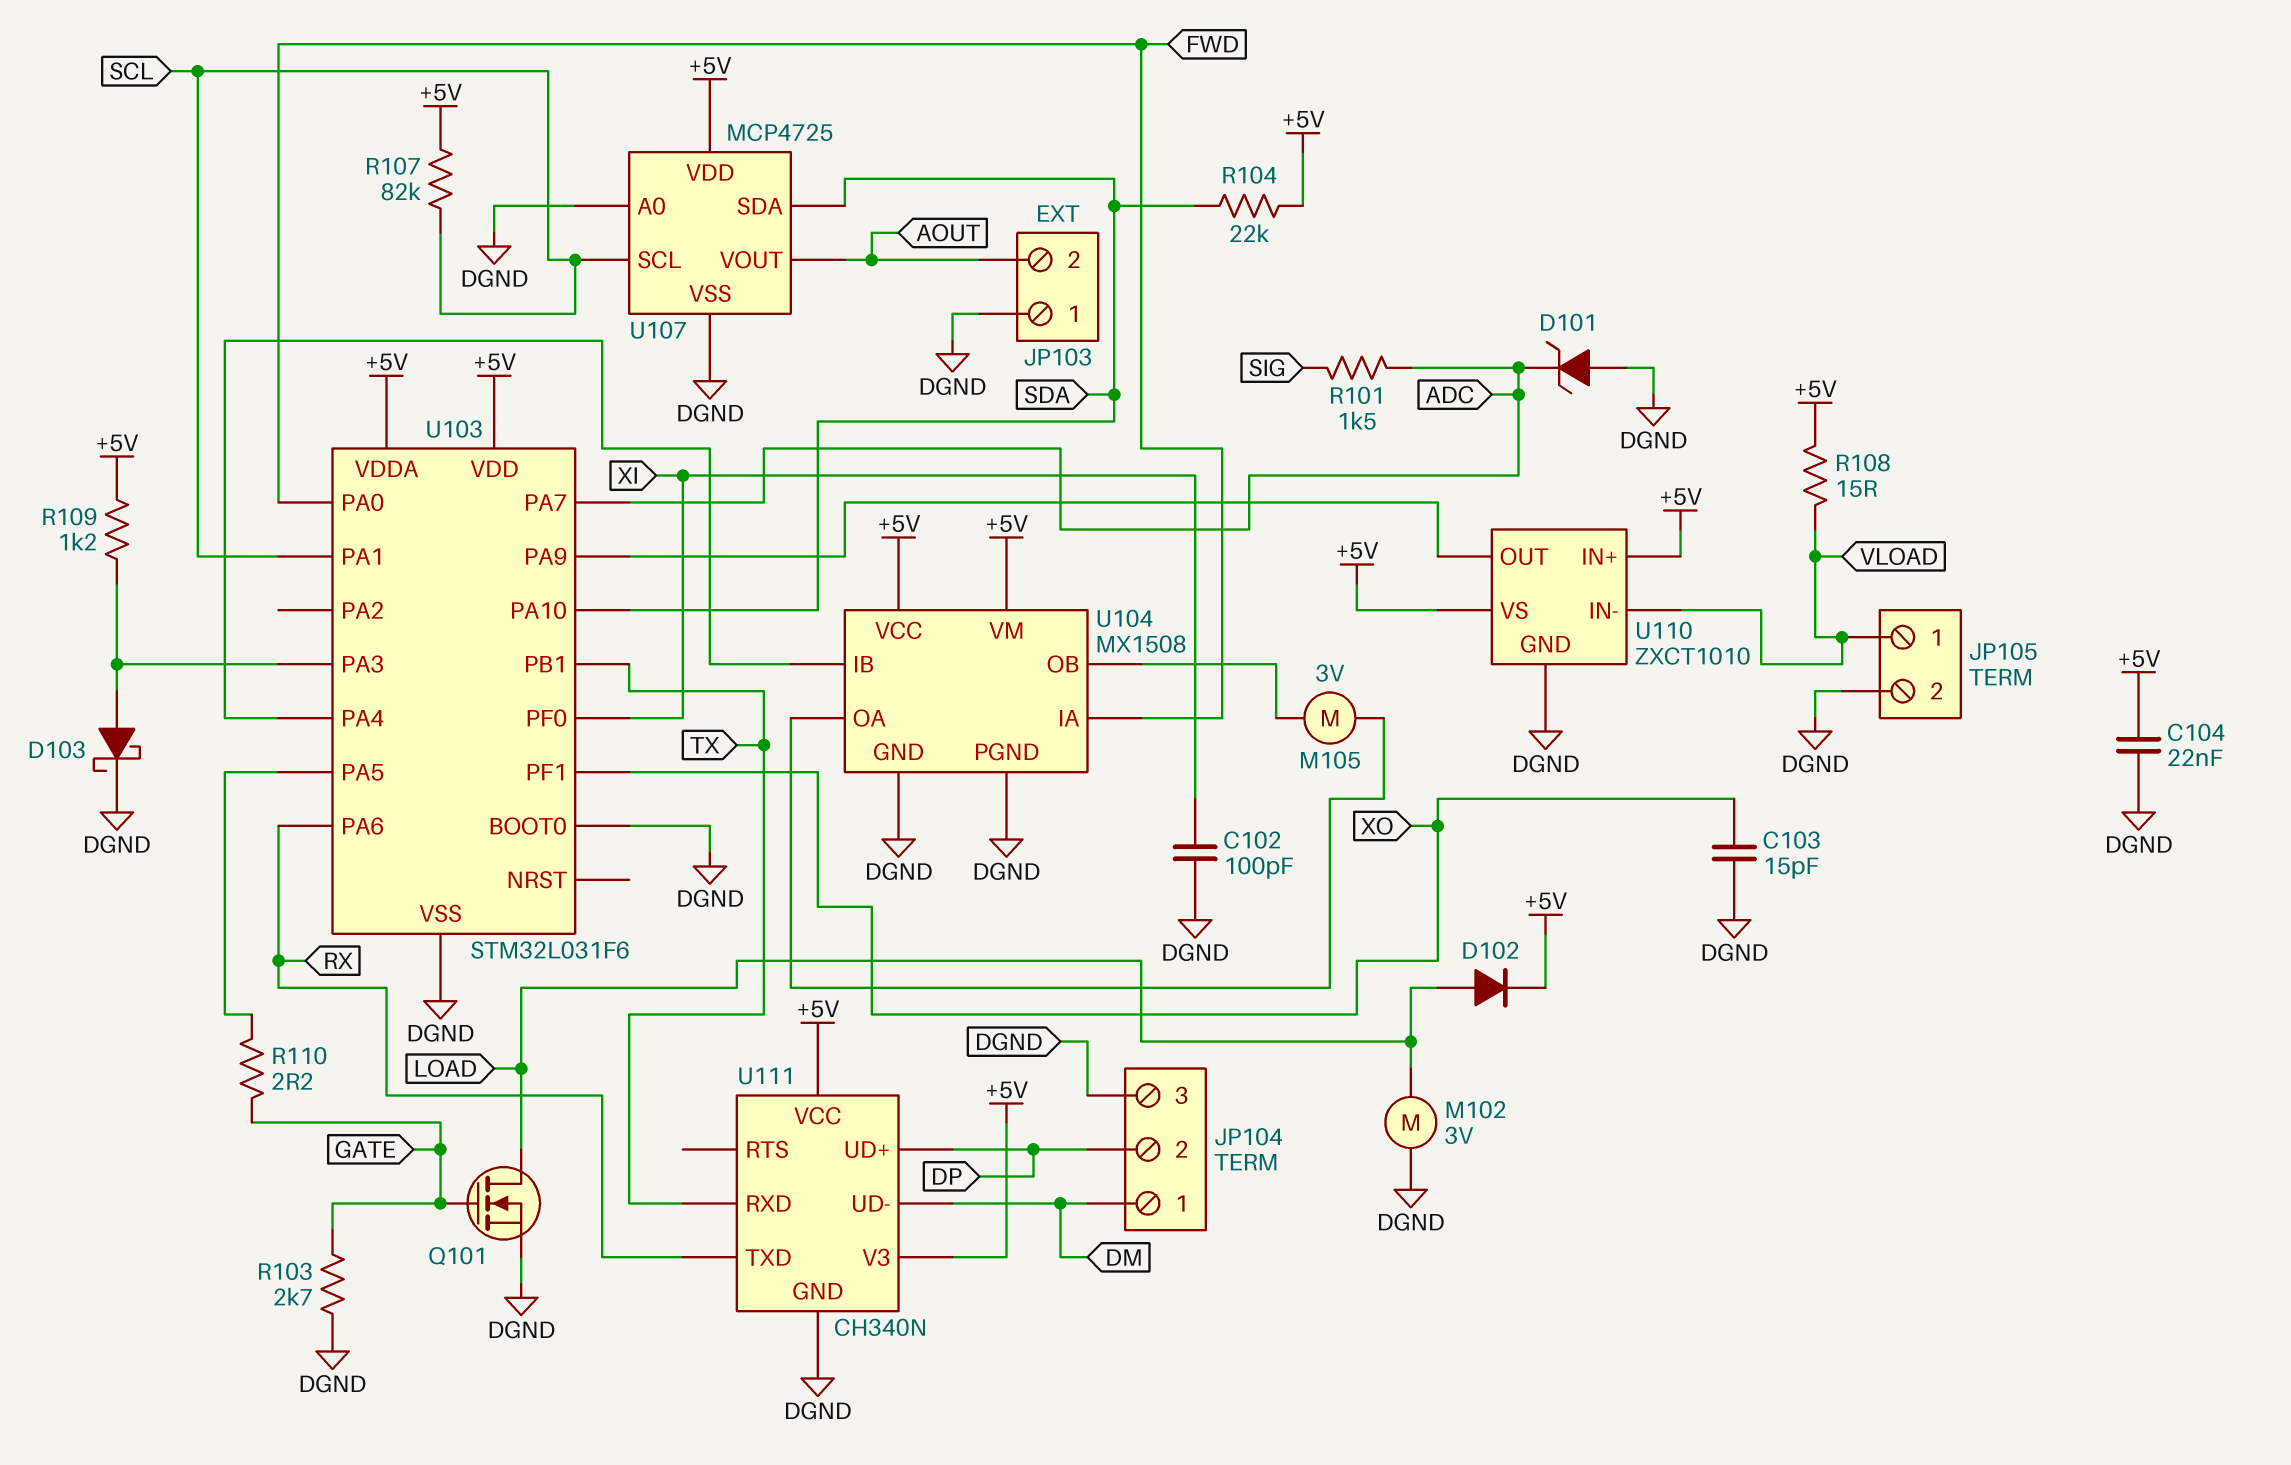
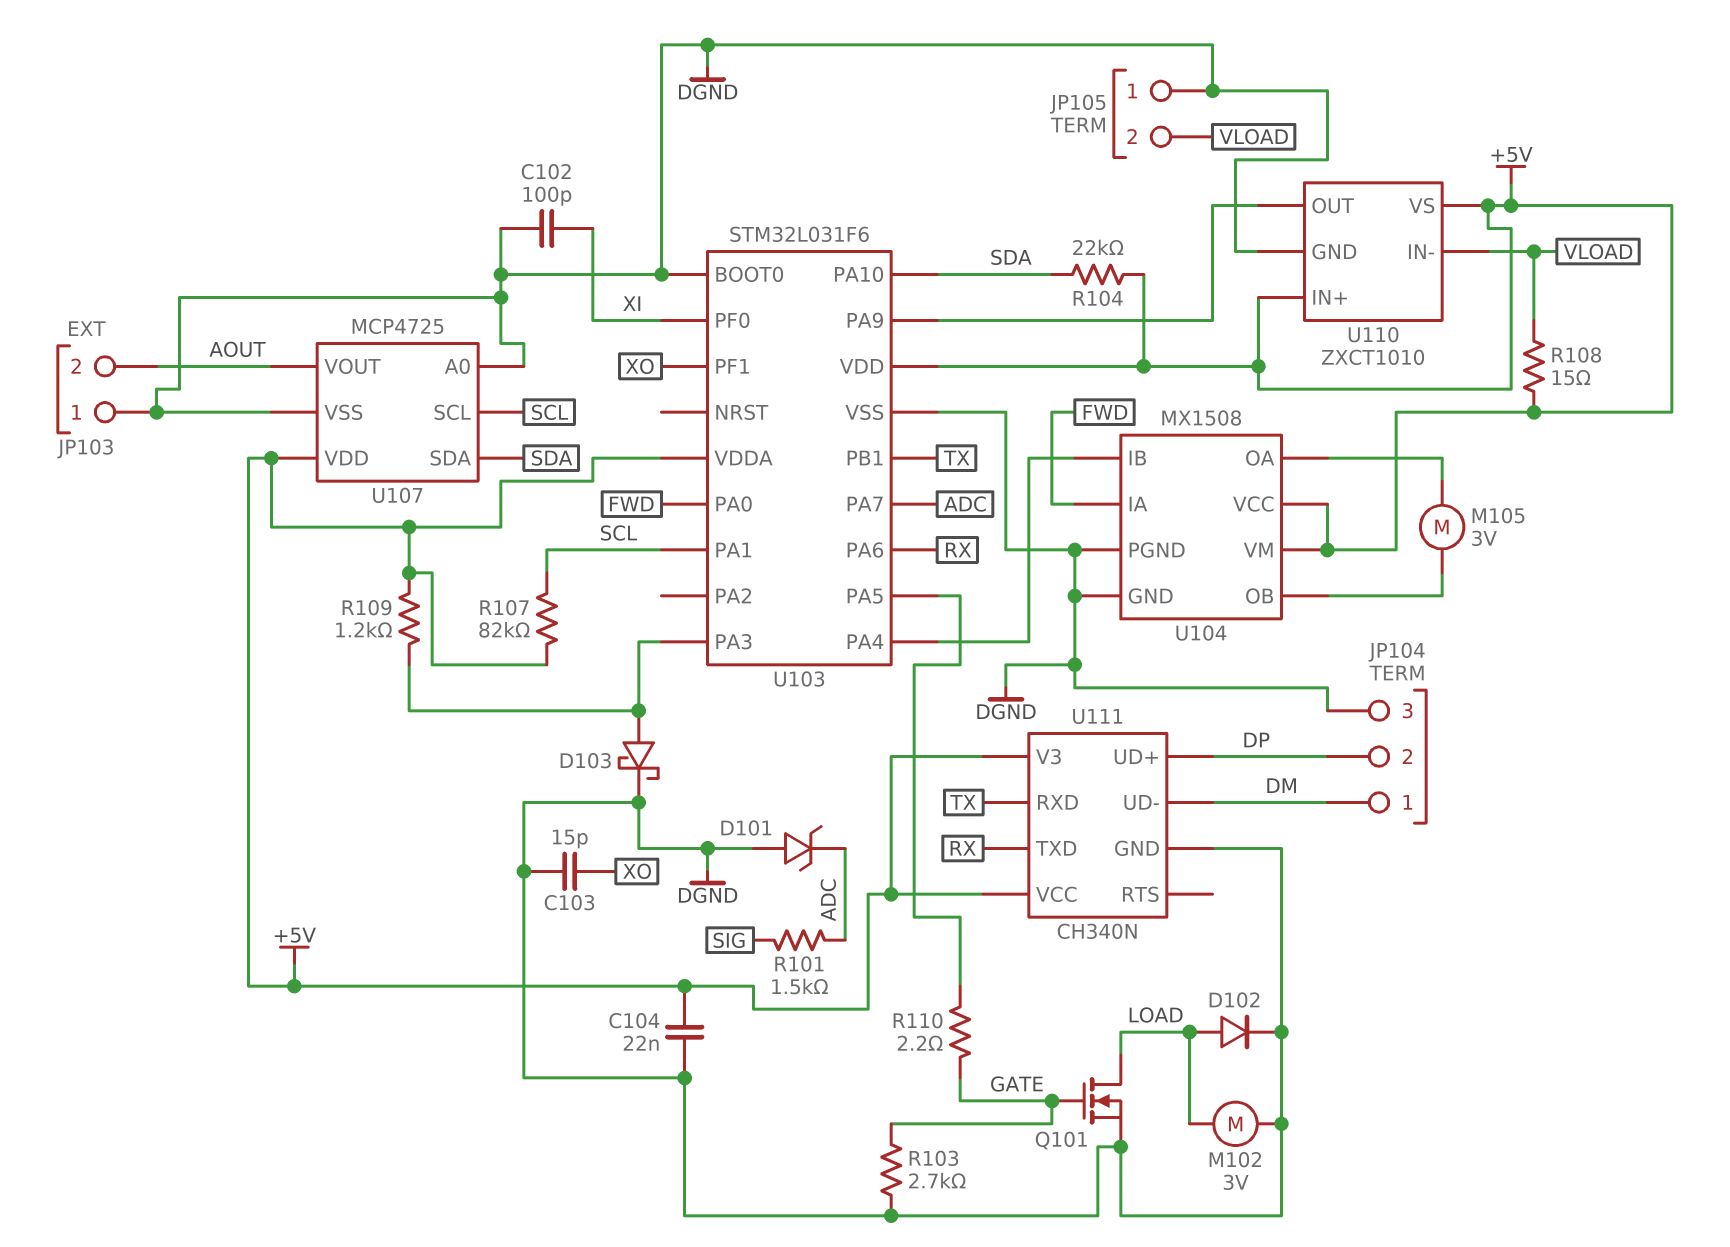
D102: diode (A LOAD, K +5V) -> diode (A LOAD, K DGND)
JP105 pin 1: VLOAD -> DGND
JP105 pin 2: DGND -> VLOAD

